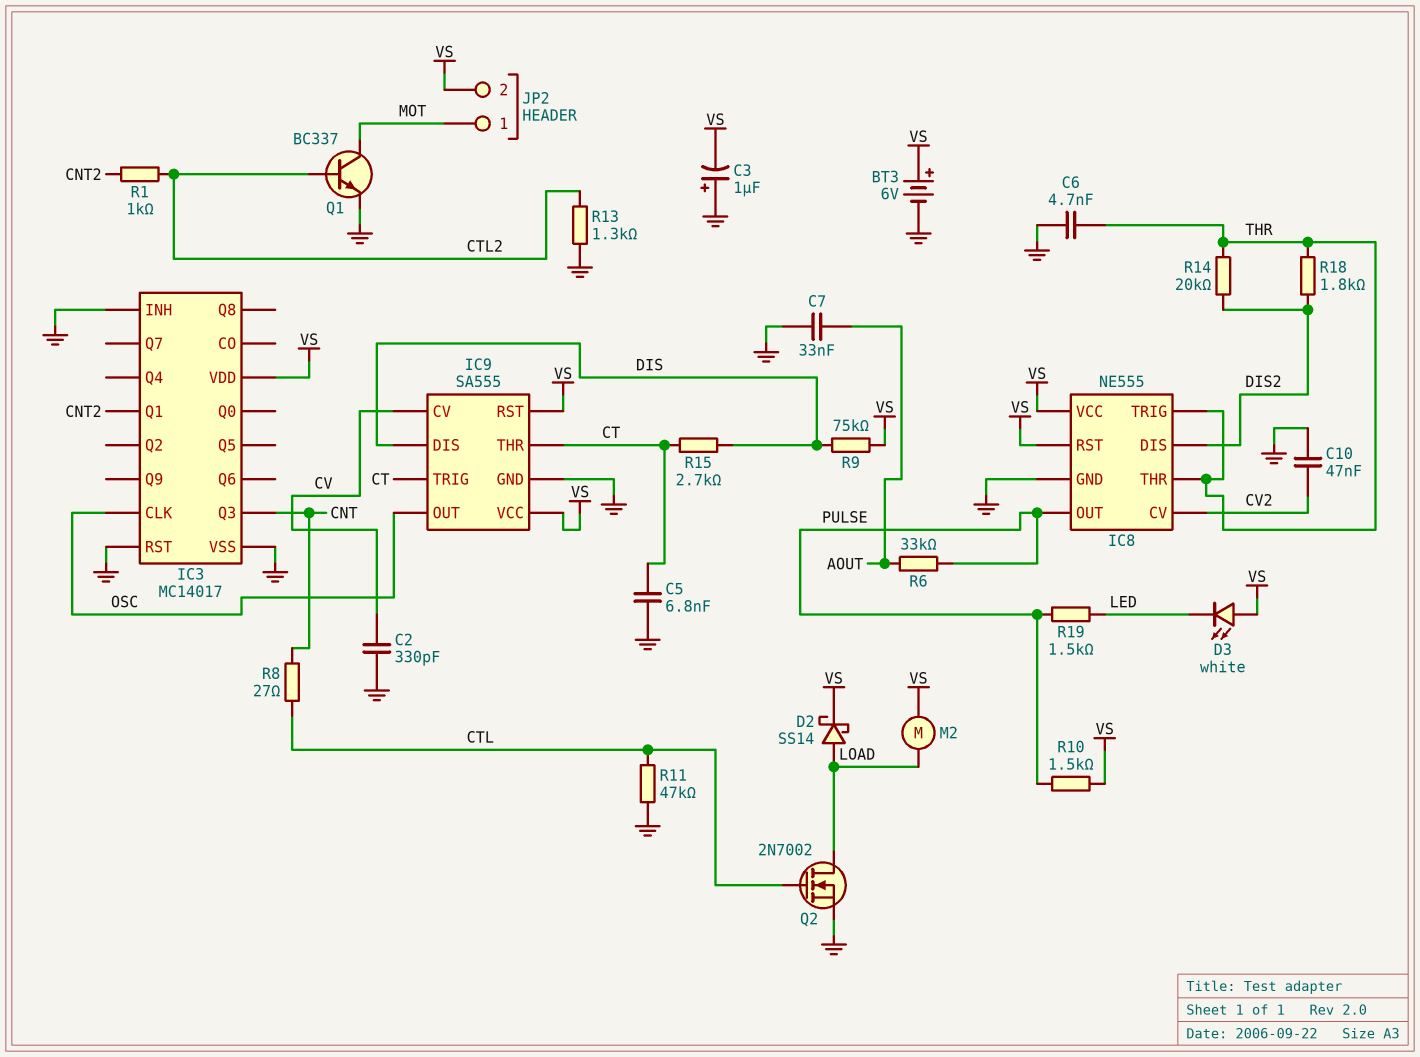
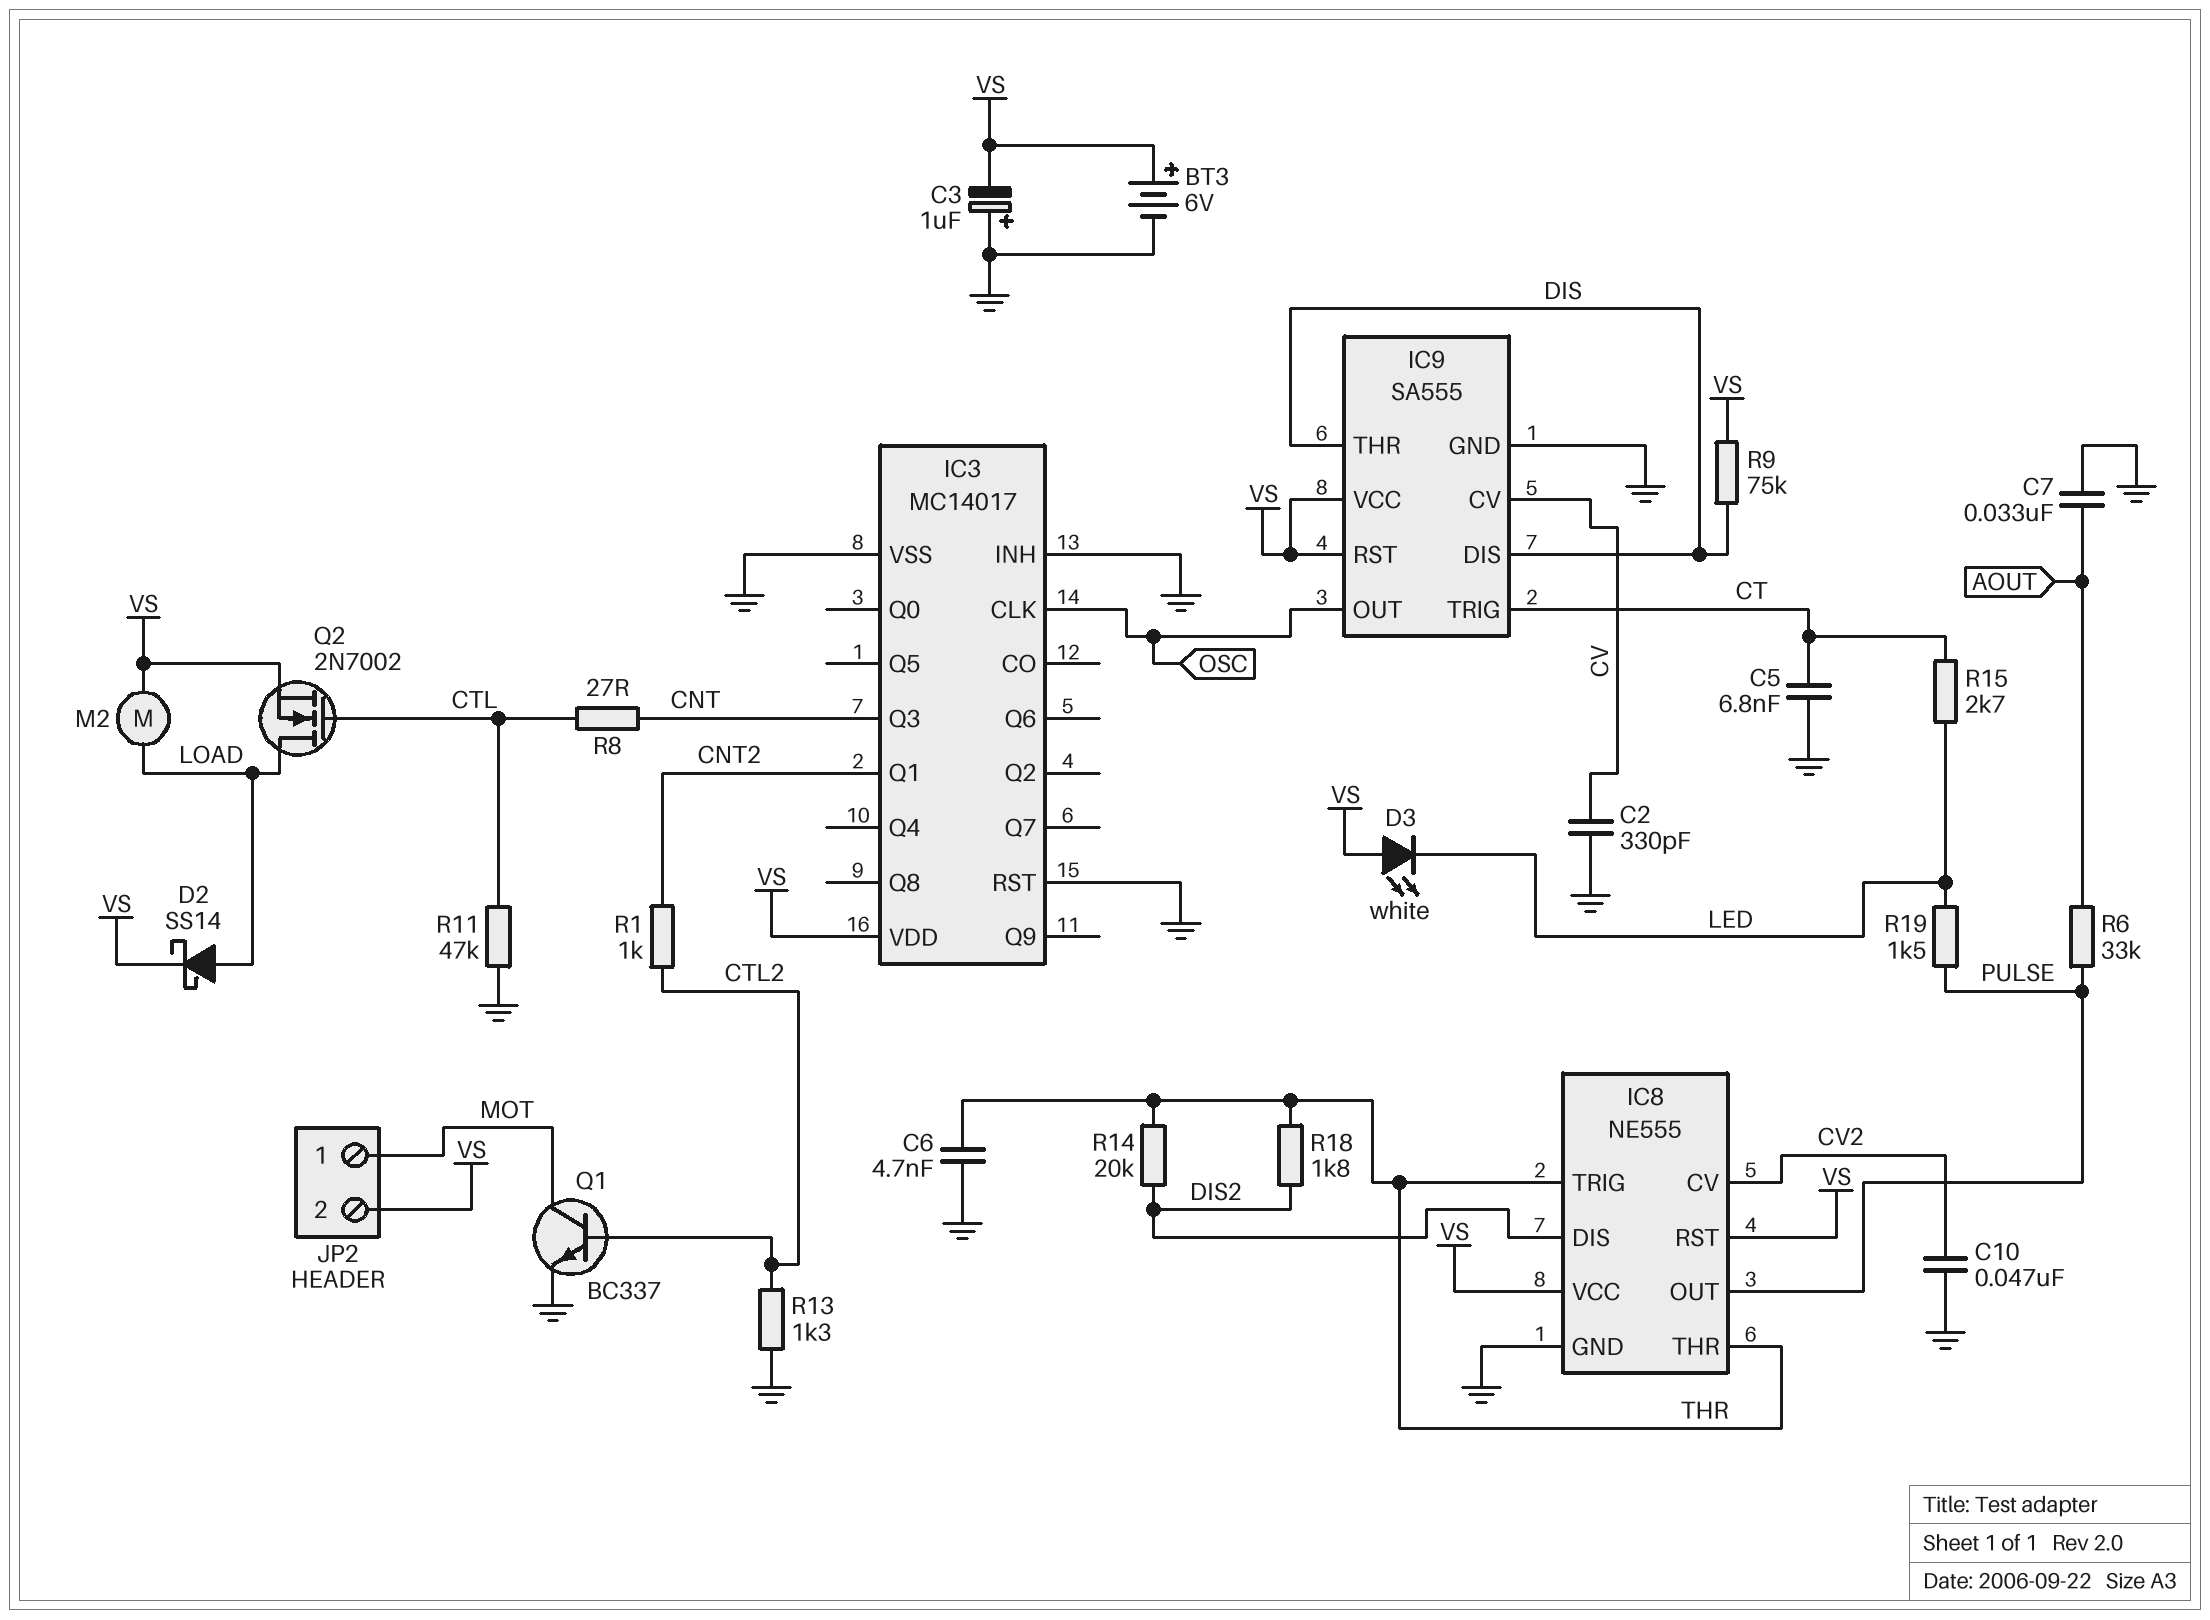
IC9 pin THR: CT -> DIS
Q2: NMOS 2N7002 (G CTL, D LOAD, S GND) -> NMOS 2N7002 (G CTL, D LOAD, S VS)
R10: 1.5k (PULSE, VS) -> none
R15: 2.7k (CT, DIS) -> 2.7k (CT, LED)

